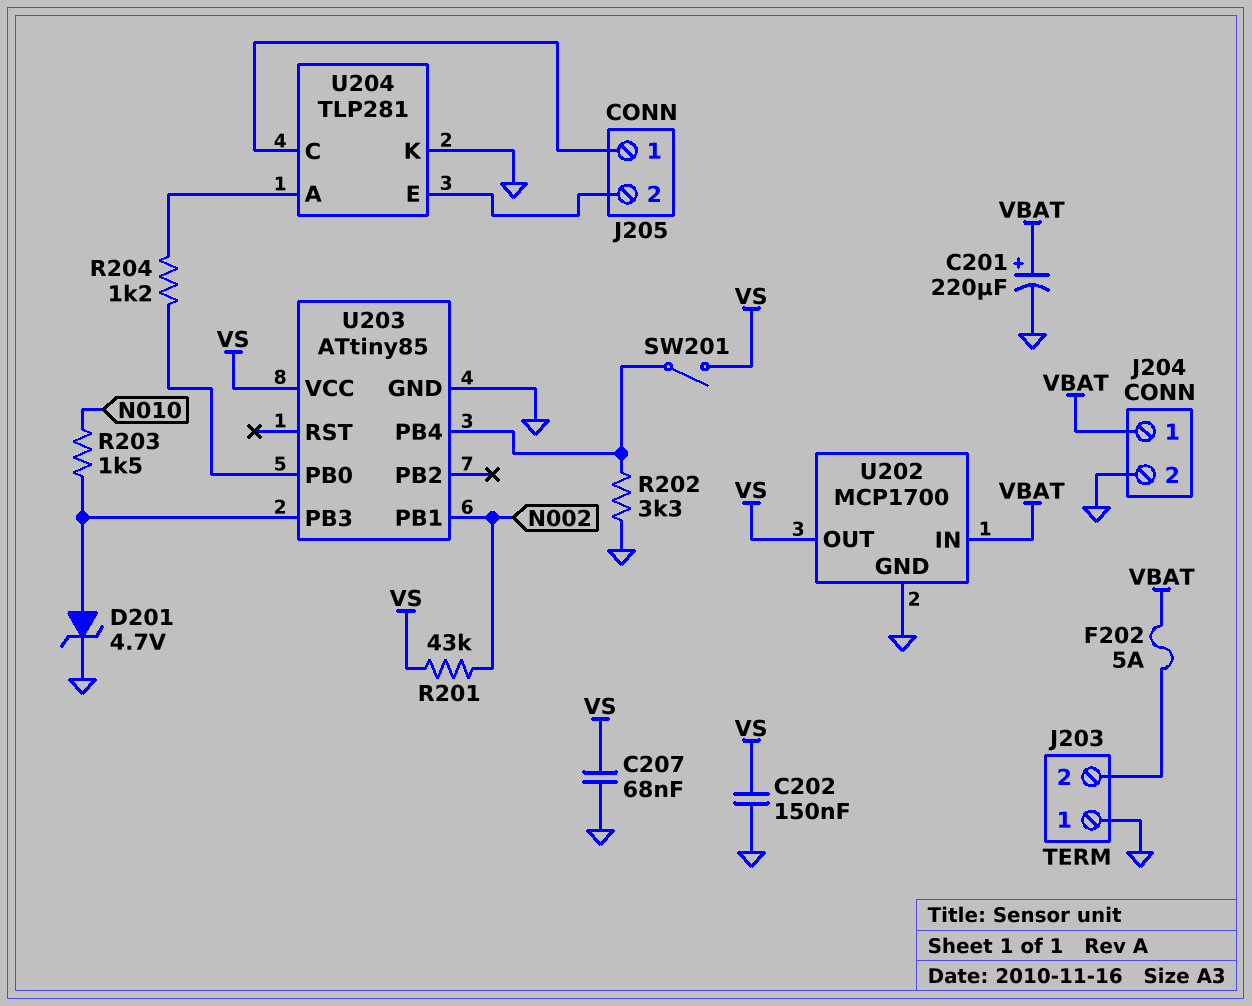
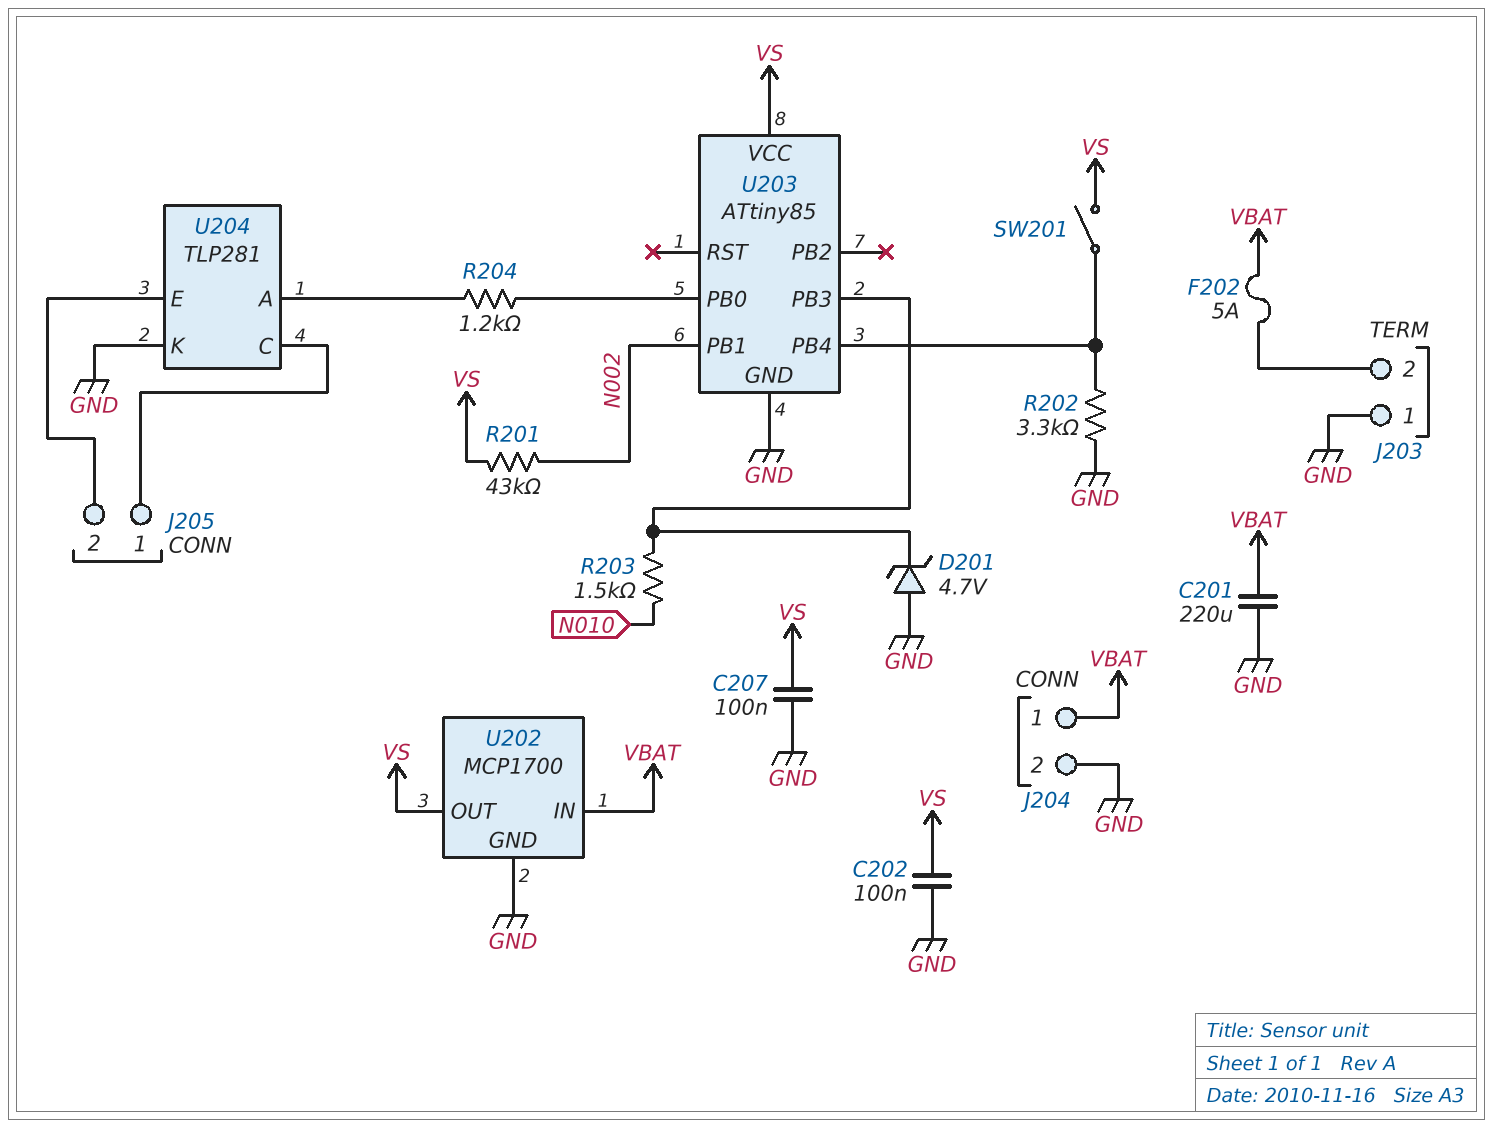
C201: 220uF (plus VBAT, minus GND) -> 220uF (GND, VBAT)
C202: 150nF (GND, VS) -> 100nF (GND, VS)
C207: 68nF (GND, VS) -> 100nF (GND, VS)
D201: zener 4.7V (A U203/PB3, K GND) -> zener 4.7V (A GND, K U203/PB3)

